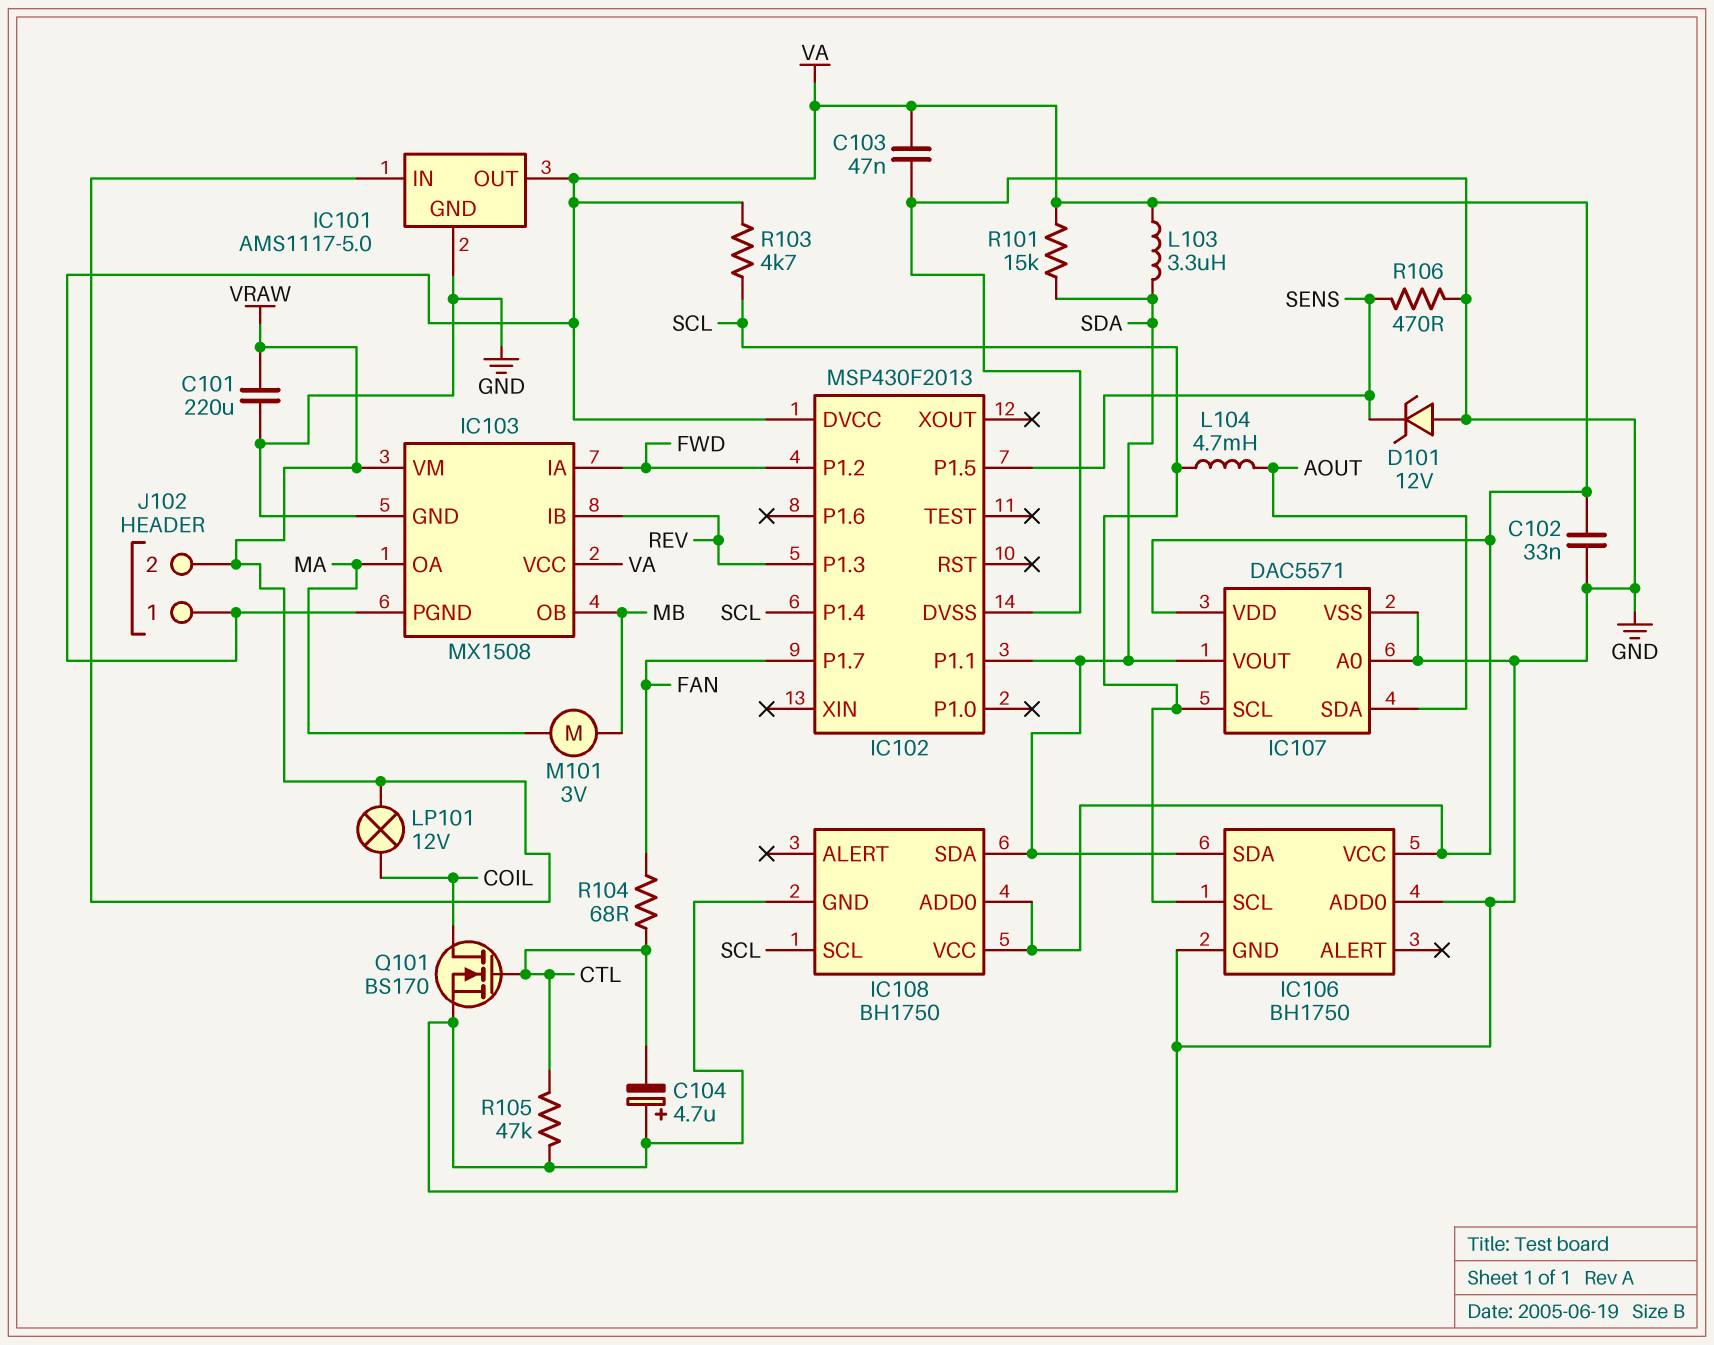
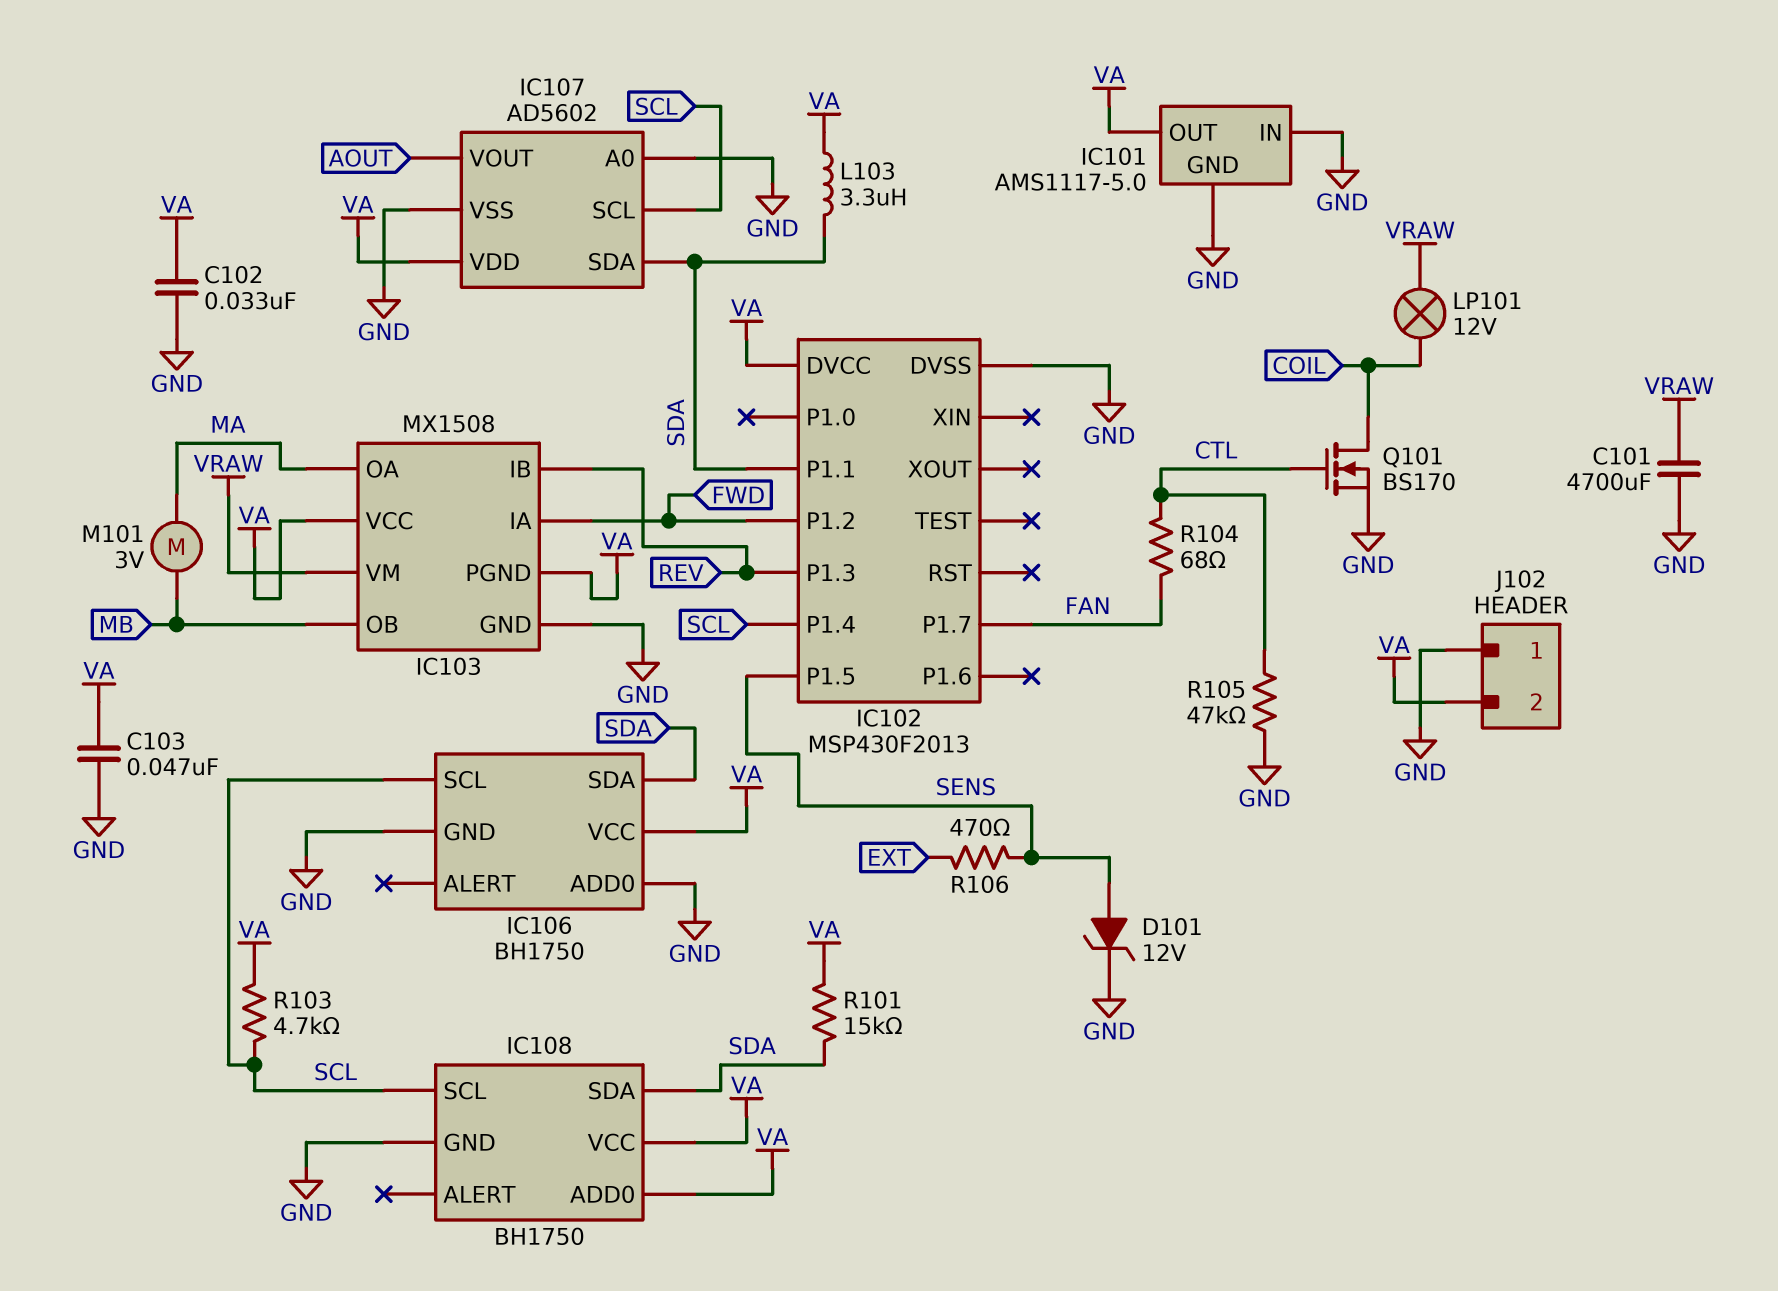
C101: 220uF (GND, VRAW) -> 4700uF (GND, VRAW)
C104: 4.7uF (plus GND, minus CTL) -> none
D101: zener 12V (A GND, K SENS) -> zener 12V (A SENS, K GND)
IC101 pin IN: VRAW -> GND
IC107: DAC5571 -> AD5602
IC107 pin SDA: AOUT -> SDA
IC107 pin VOUT: SDA -> AOUT
J102 pin 1: VA -> GND
J102 pin 2: VRAW -> VA
L104: 4.7mH (AOUT, SCL) -> none
R106: 470 (GND, SENS) -> 470 (EXT, SENS)

